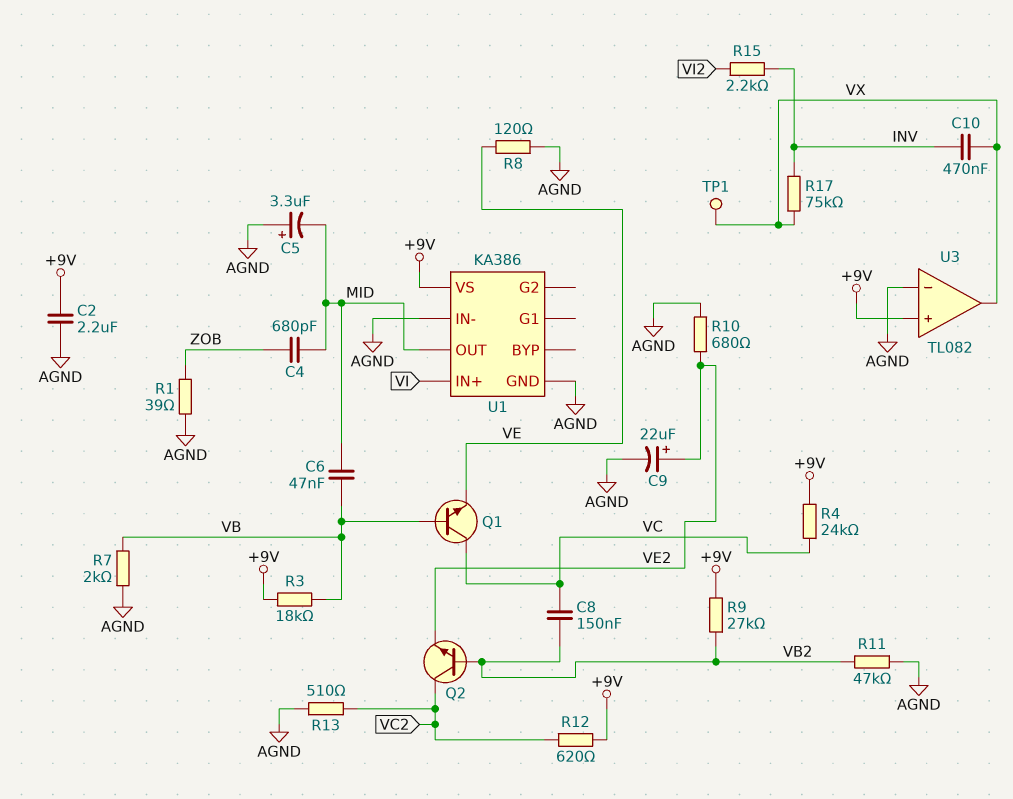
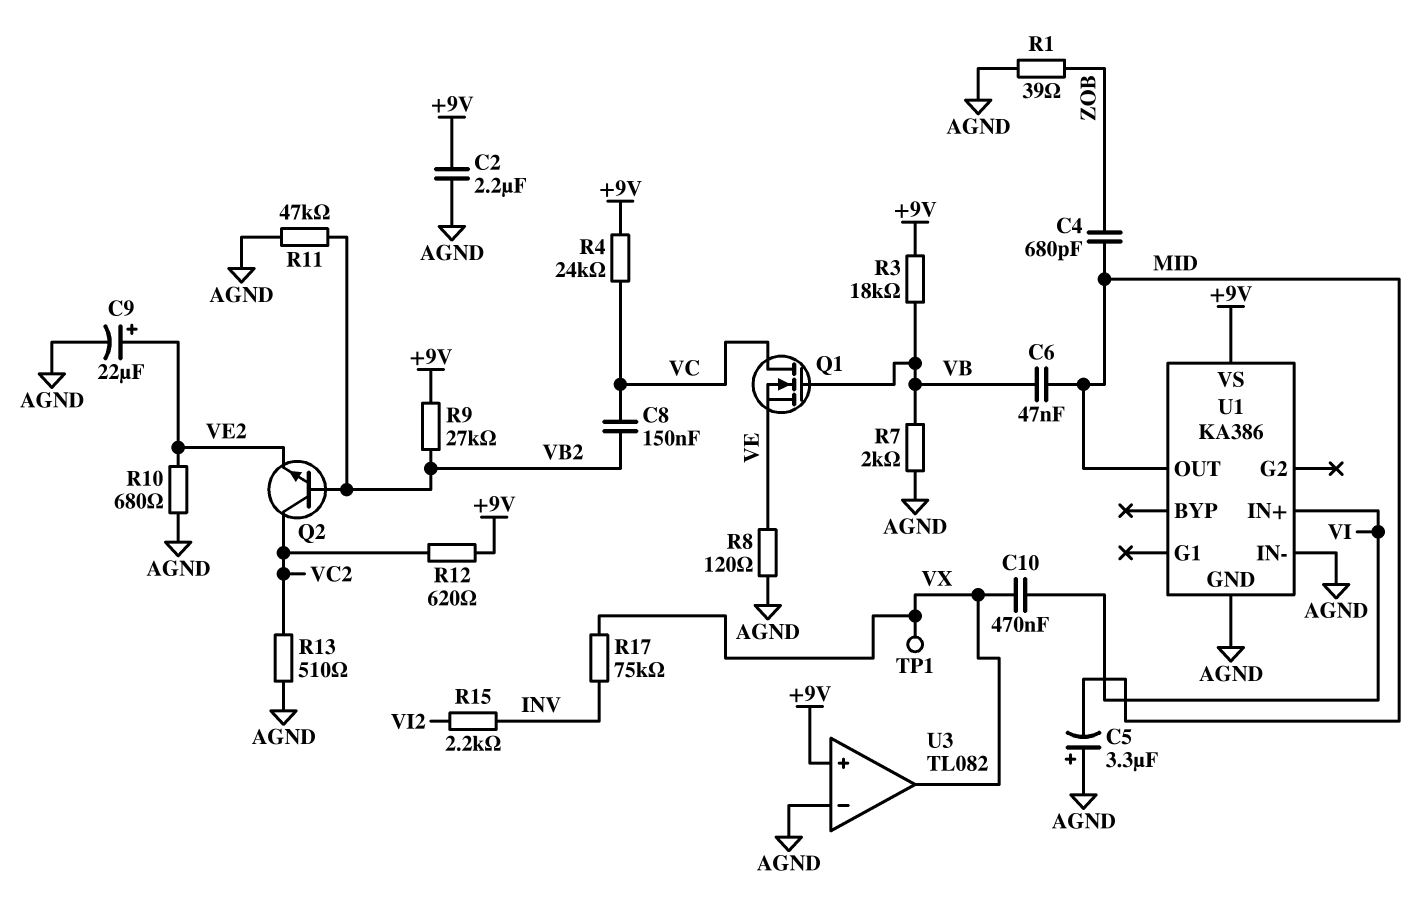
C10: 470nF (INV, VX) -> 470nF (VI, VX)
Q1: NPN (B VB, C VC, E VE) -> NMOS (G VB, D VC, S VE)

